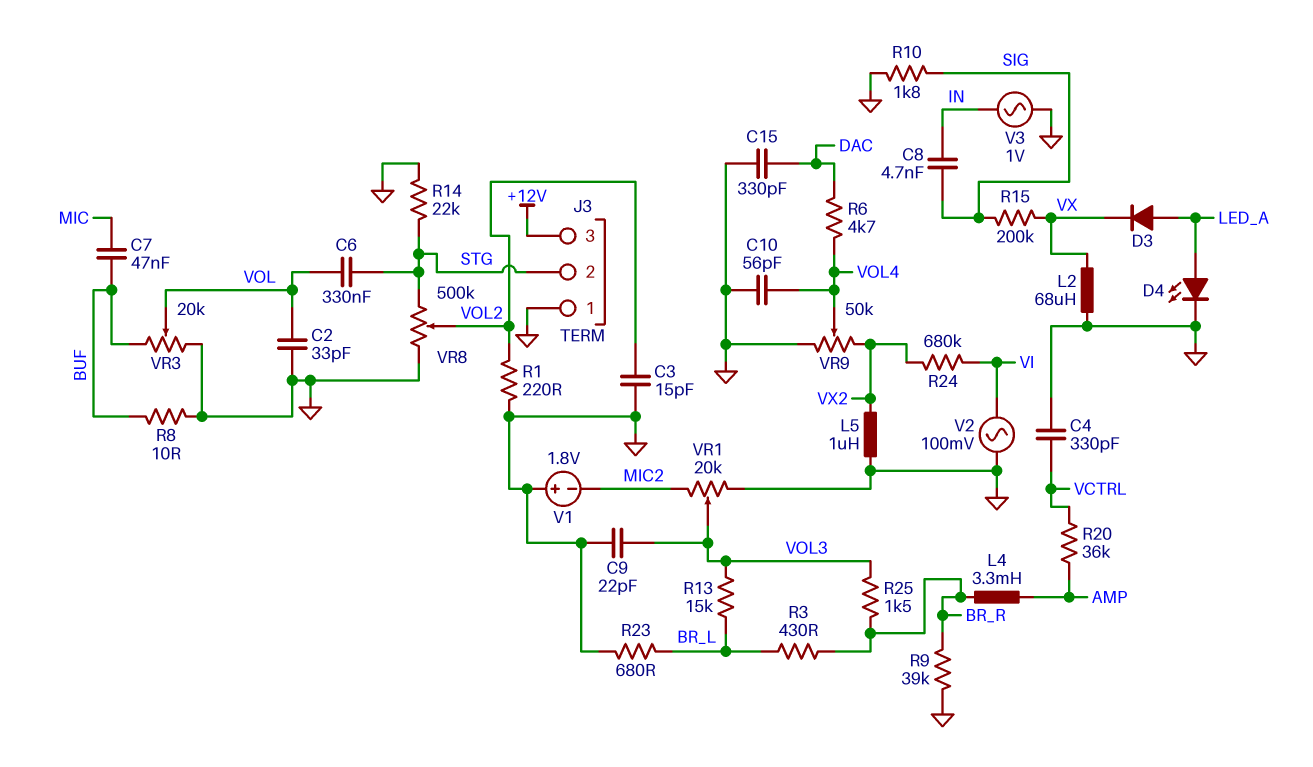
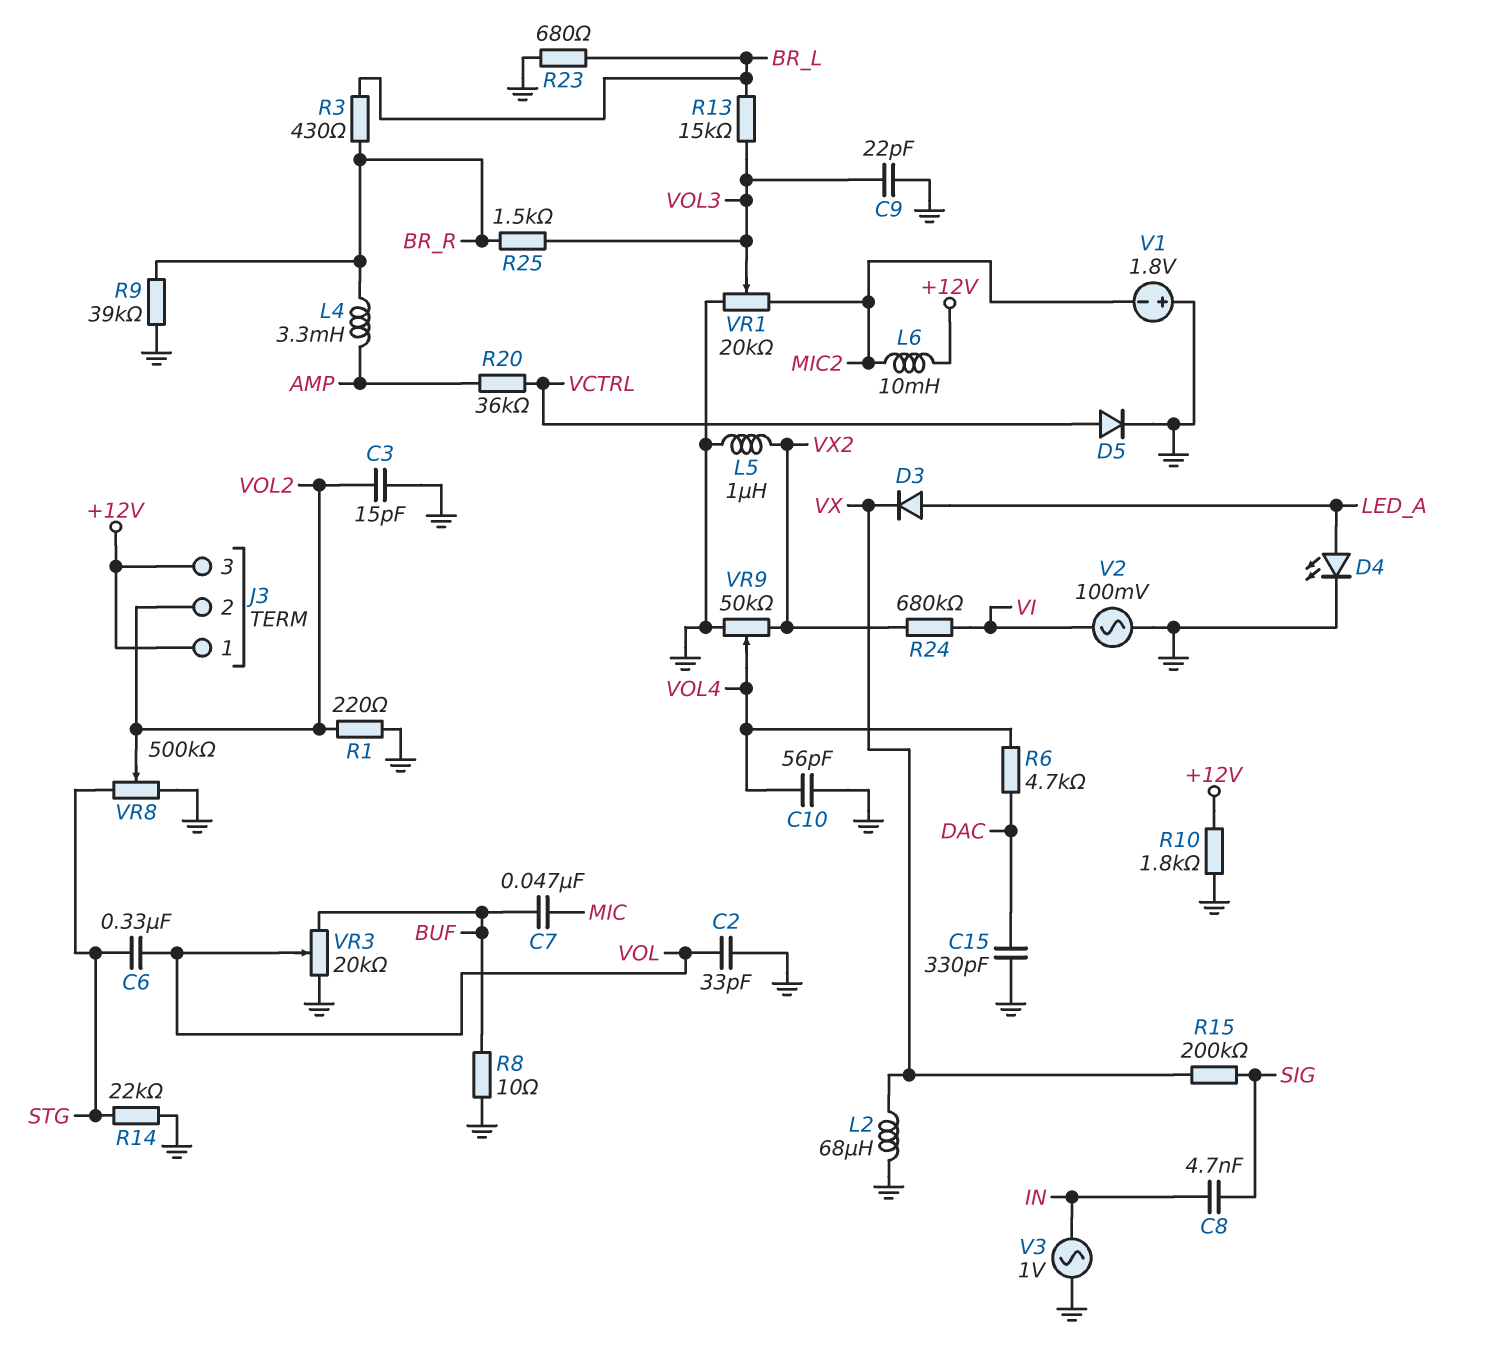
C4: 330pF (GND, VCTRL) -> none
D5: none -> diode (A VCTRL, K GND)
J3 pin 1: GND -> +12V
J3 pin 2: STG -> VOL2
L6: none -> 10mH (+12V, MIC2)
R10: 1.8k (GND, SIG) -> 1.8k (+12V, GND)

